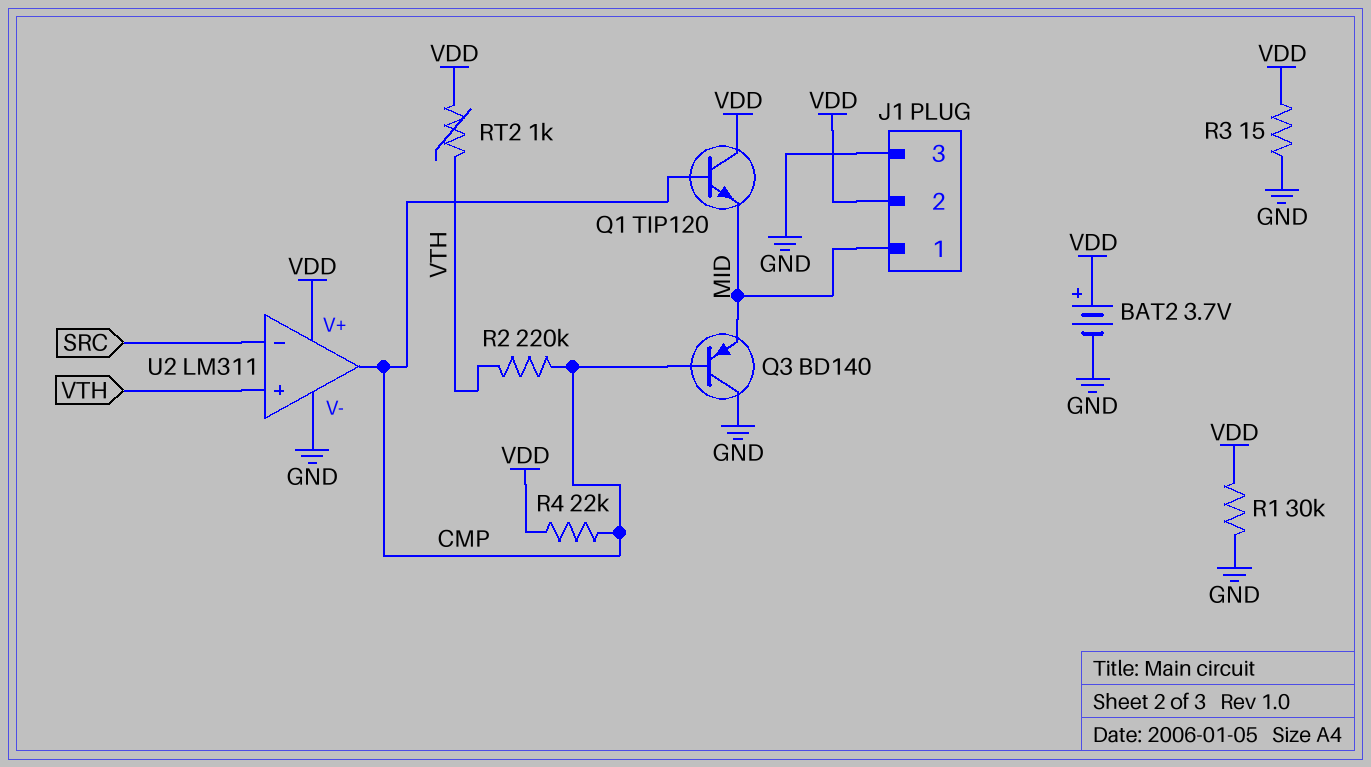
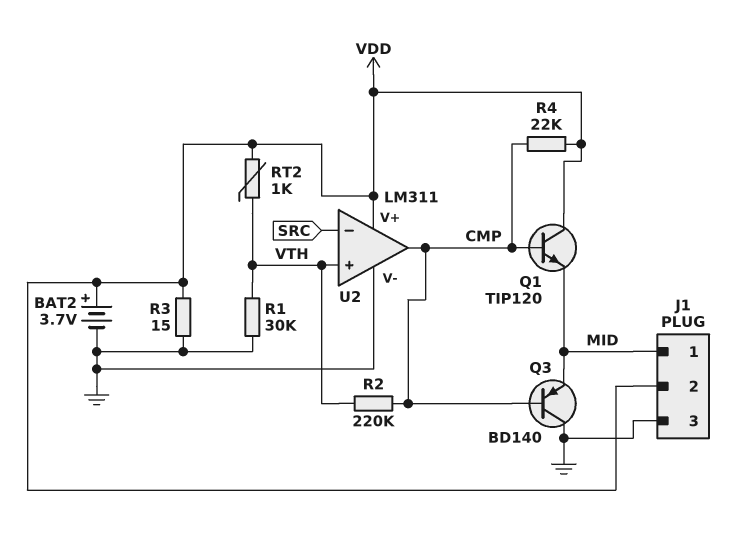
R1: 30k (GND, VDD) -> 30k (GND, VTH)

